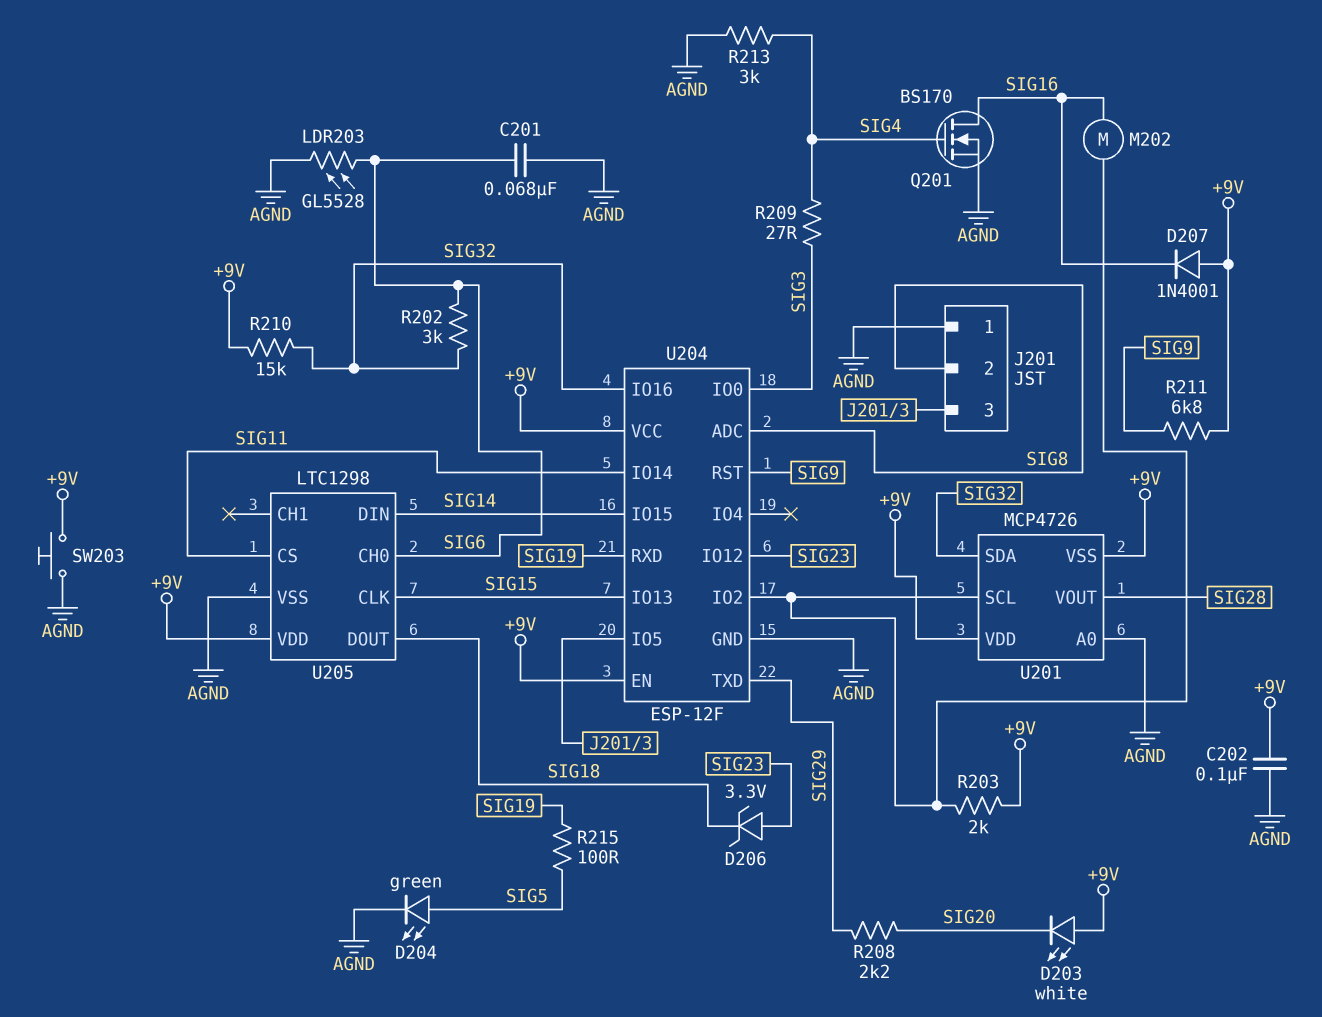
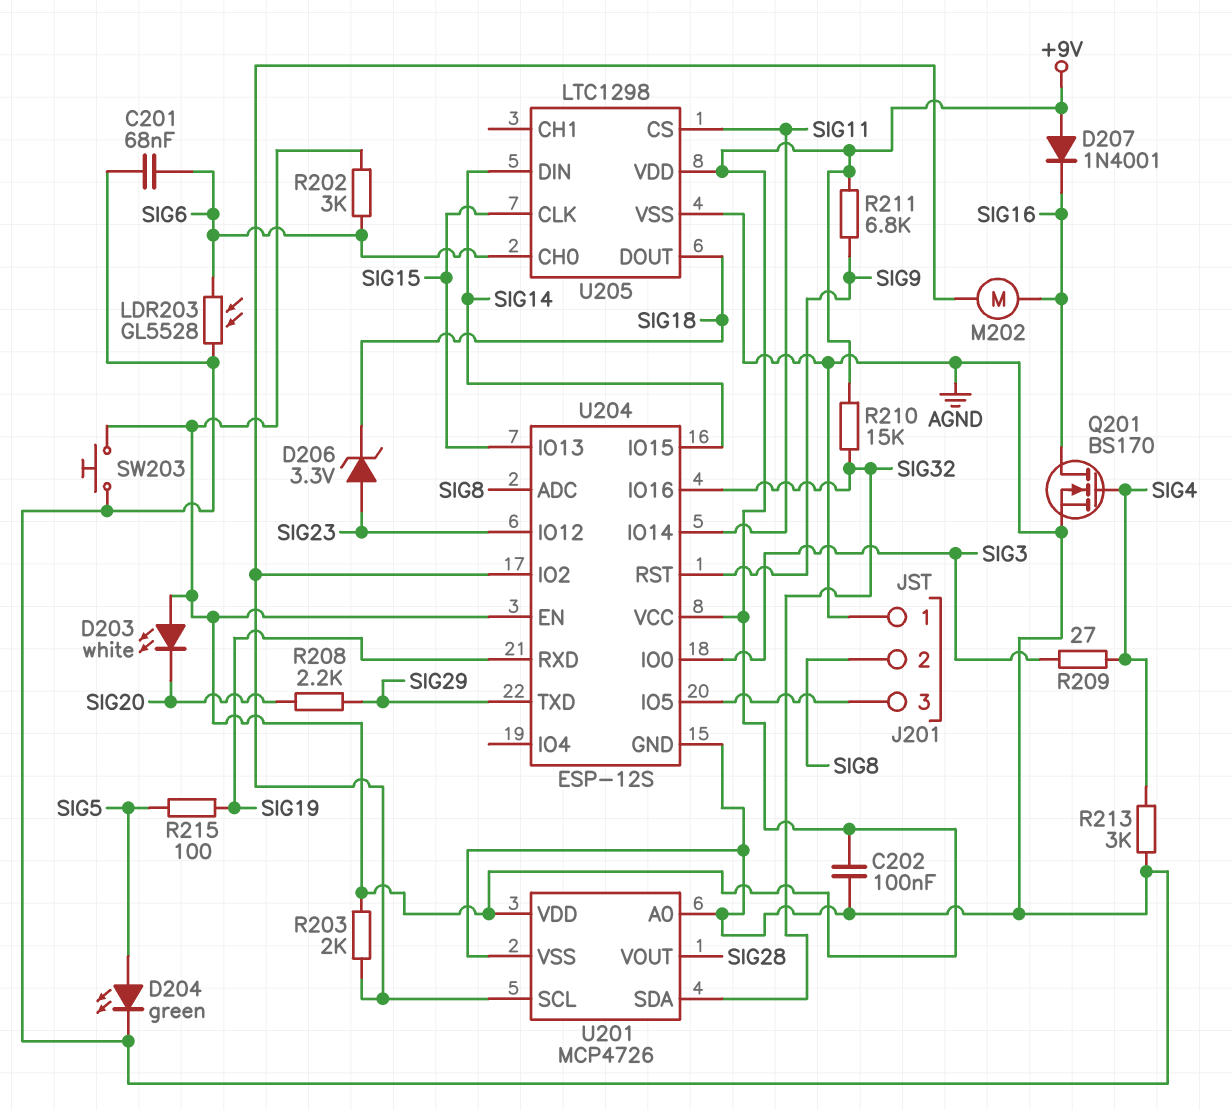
R202: 3k (SIG6, SIG32) -> 3k (+9V, SIG6)
U201 pin VSS: +9V -> AGND
U204: ESP-12F -> ESP-12S

